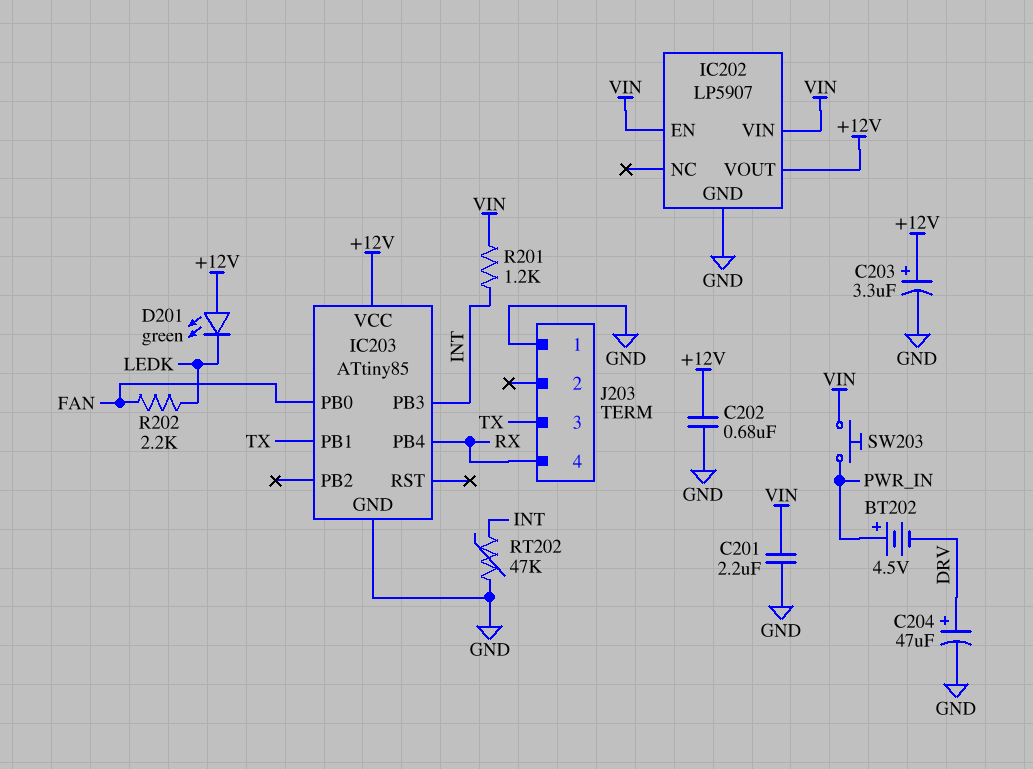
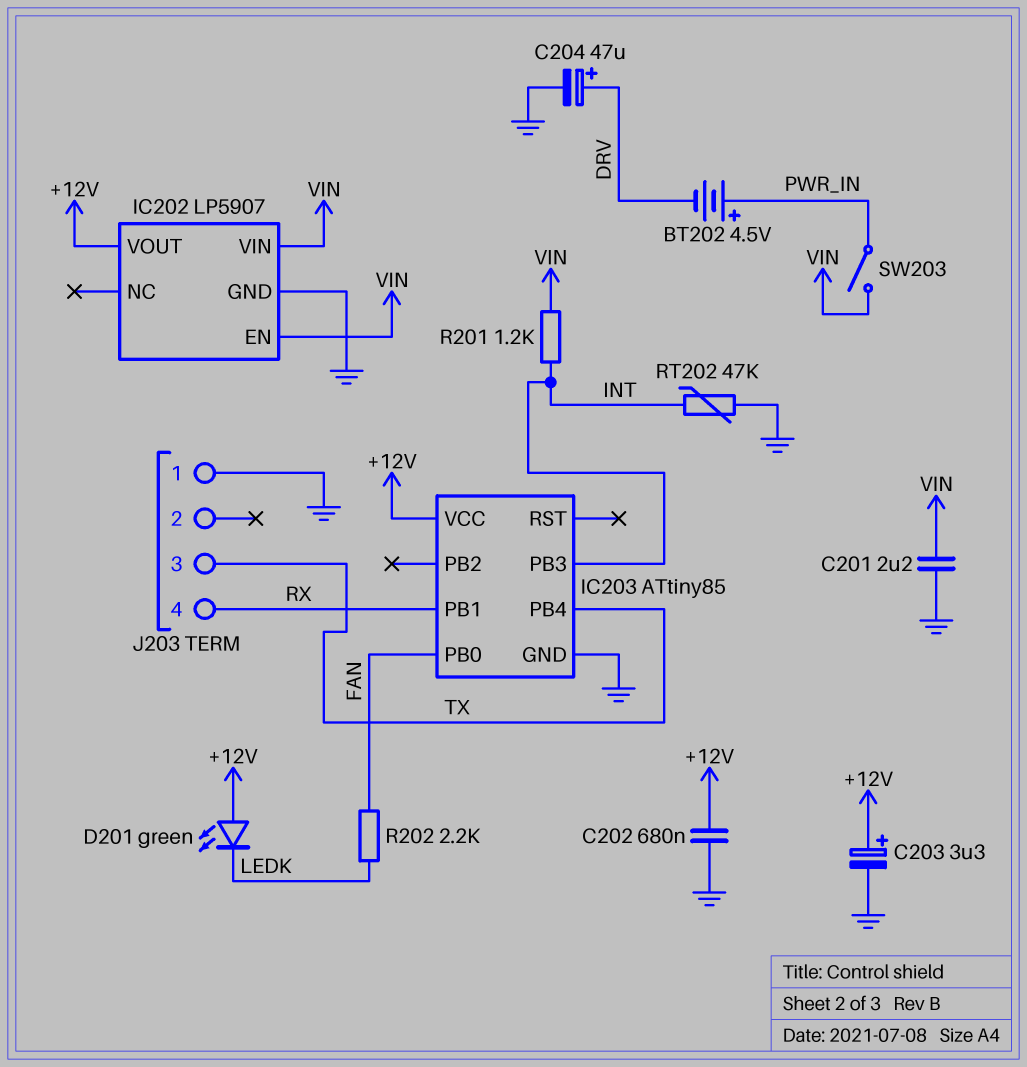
IC203 pin PB1: TX -> RX
IC203 pin PB4: RX -> TX
SW203: button (PWR_IN, VIN) -> switch (PWR_IN, VIN)

